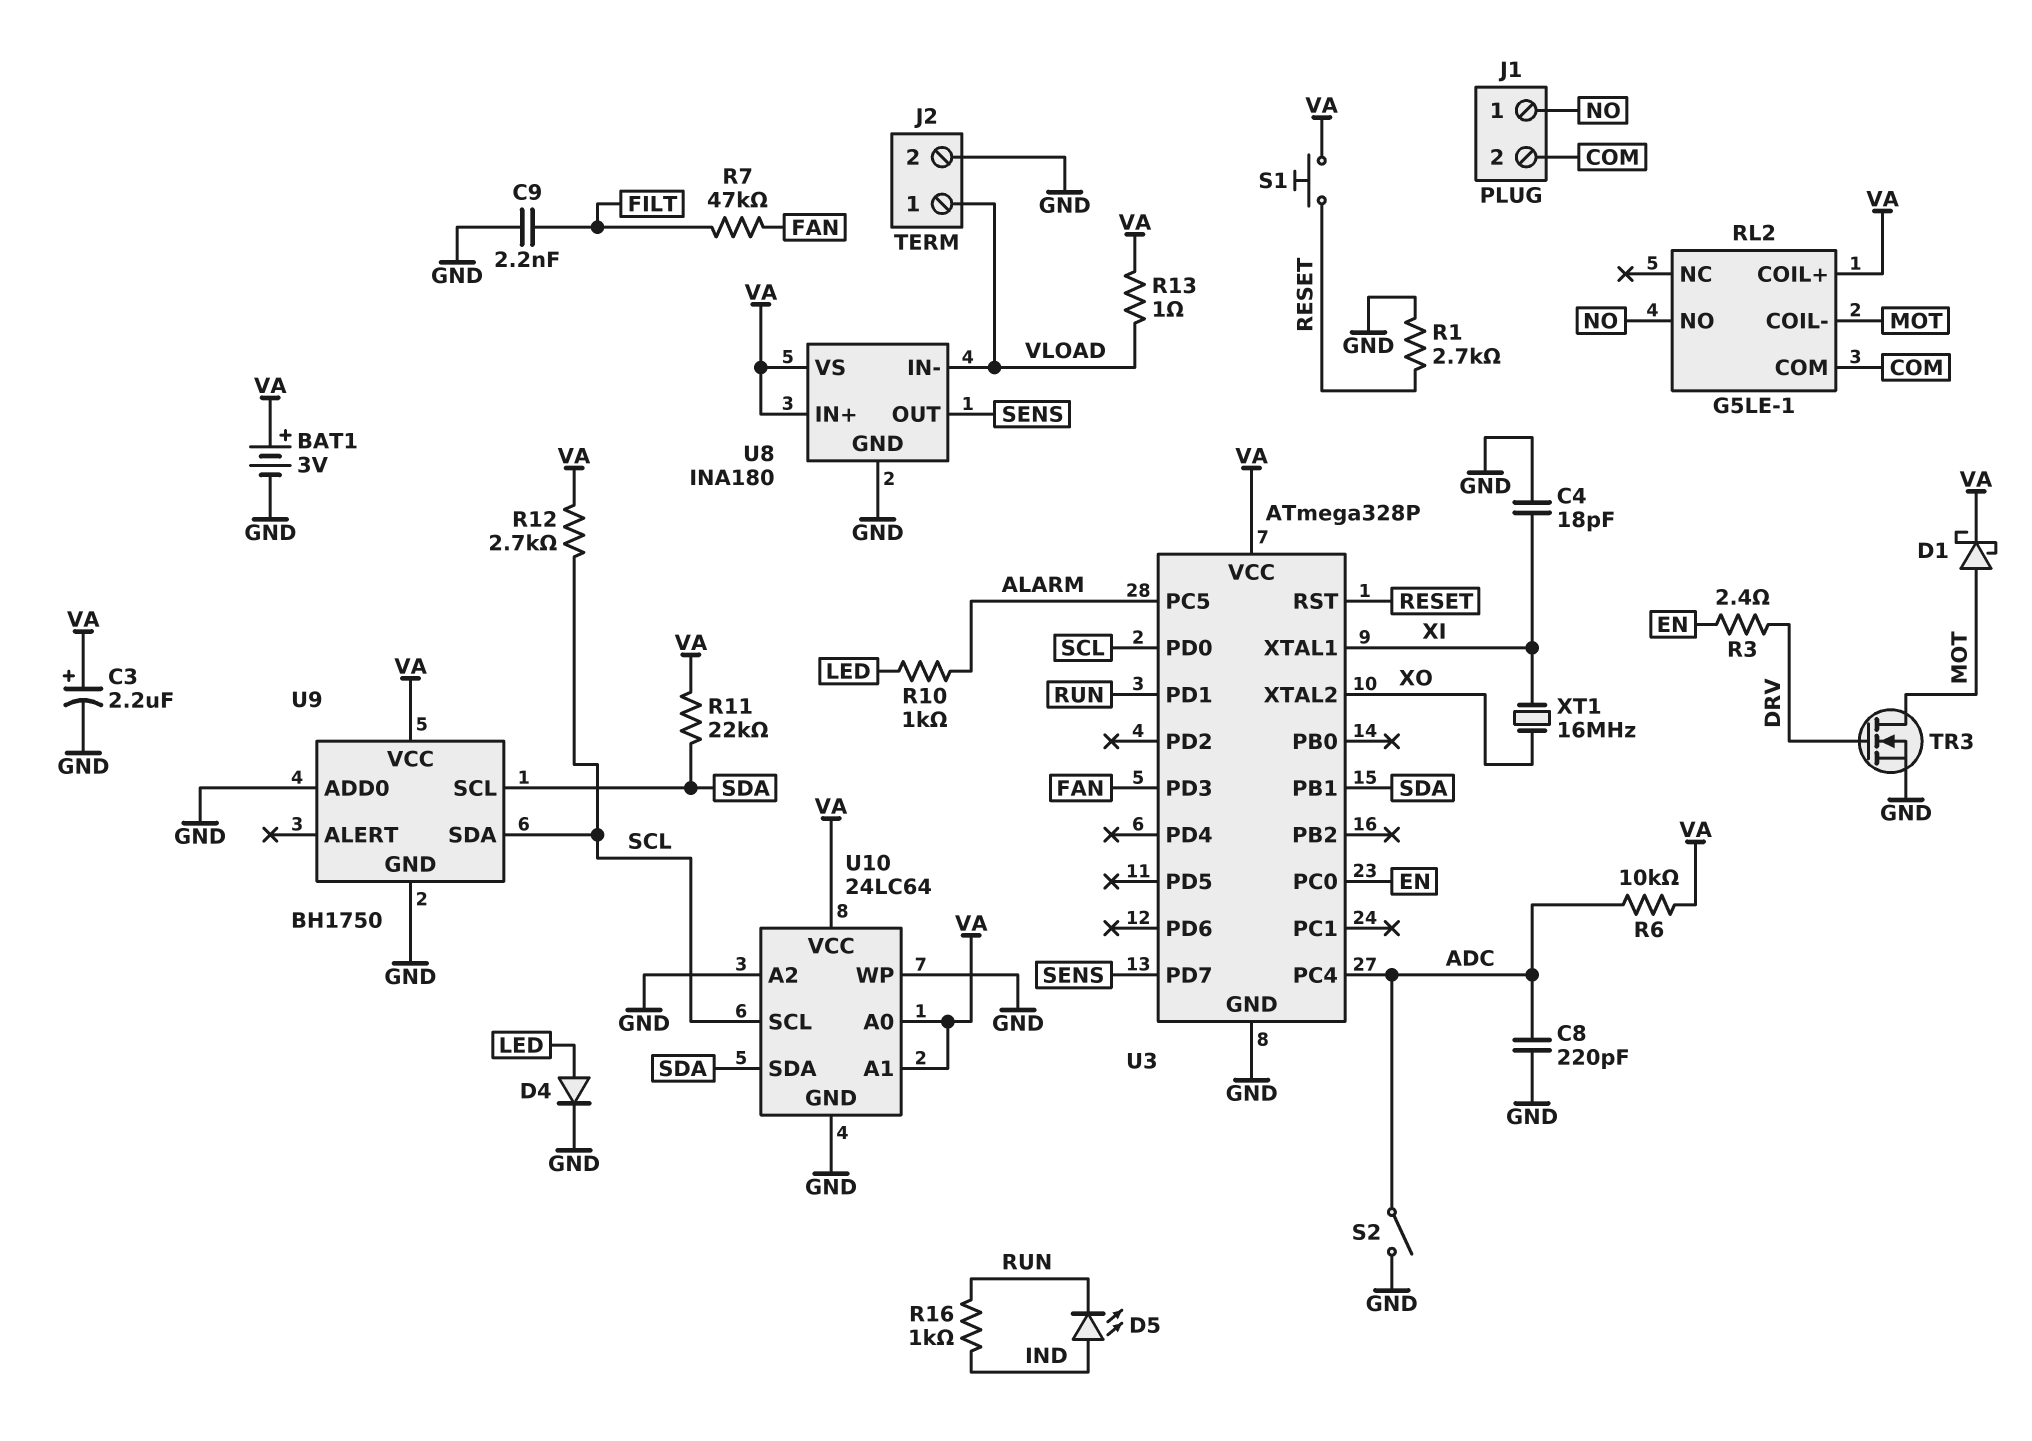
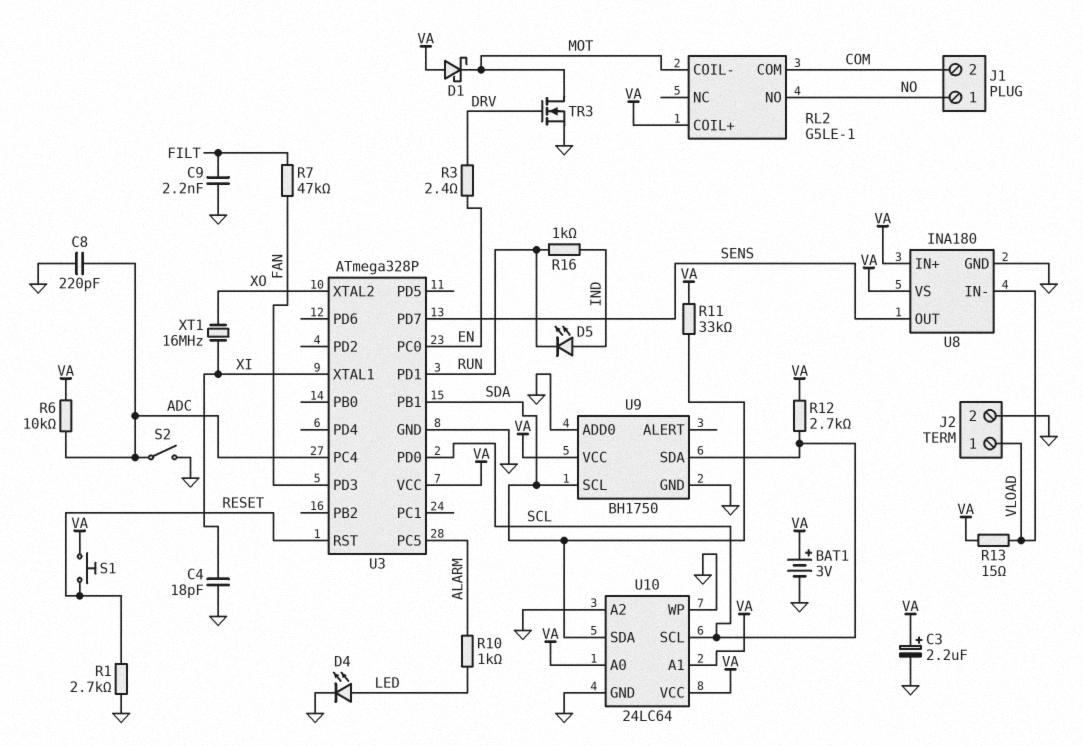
D1: schottky (A MOT, K VA) -> schottky (A VA, K MOT)
D4: diode (A LED, K GND) -> LED (A LED, K GND)
R11: 22k (SDA, VA) -> 33k (SDA, VA)
R13: 1 (VA, VLOAD) -> 15 (VA, VLOAD)

